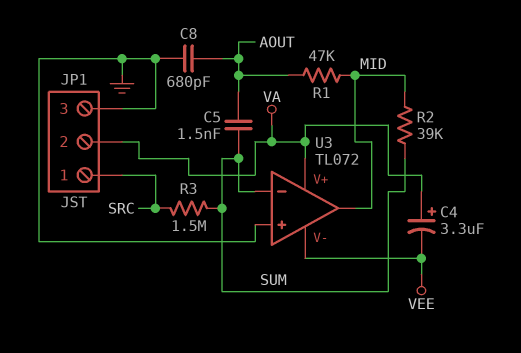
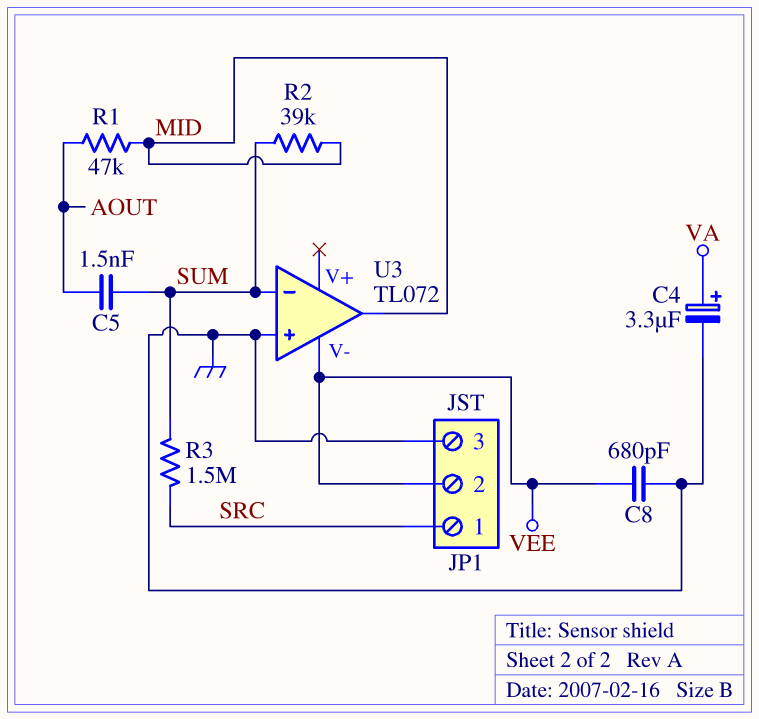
C4: 3.3uF (plus VA, minus VEE) -> 3.3uF (plus VA, minus GND)
C8: 680pF (AOUT, GND) -> 680pF (GND, VEE)
JP1 pin 2: VA -> VEE
U3 pin V+: VA -> none

